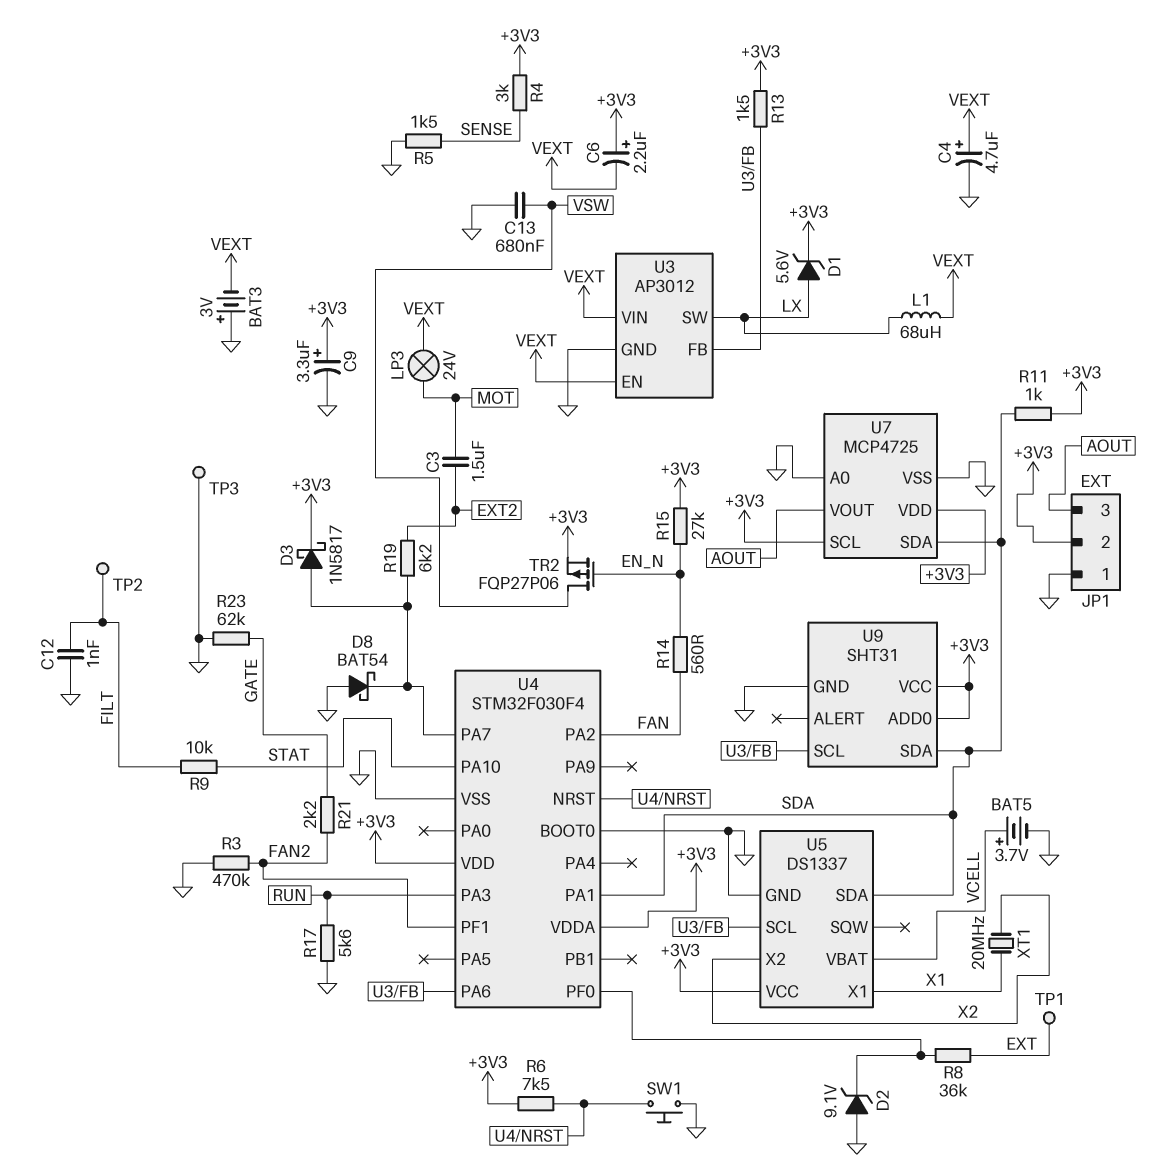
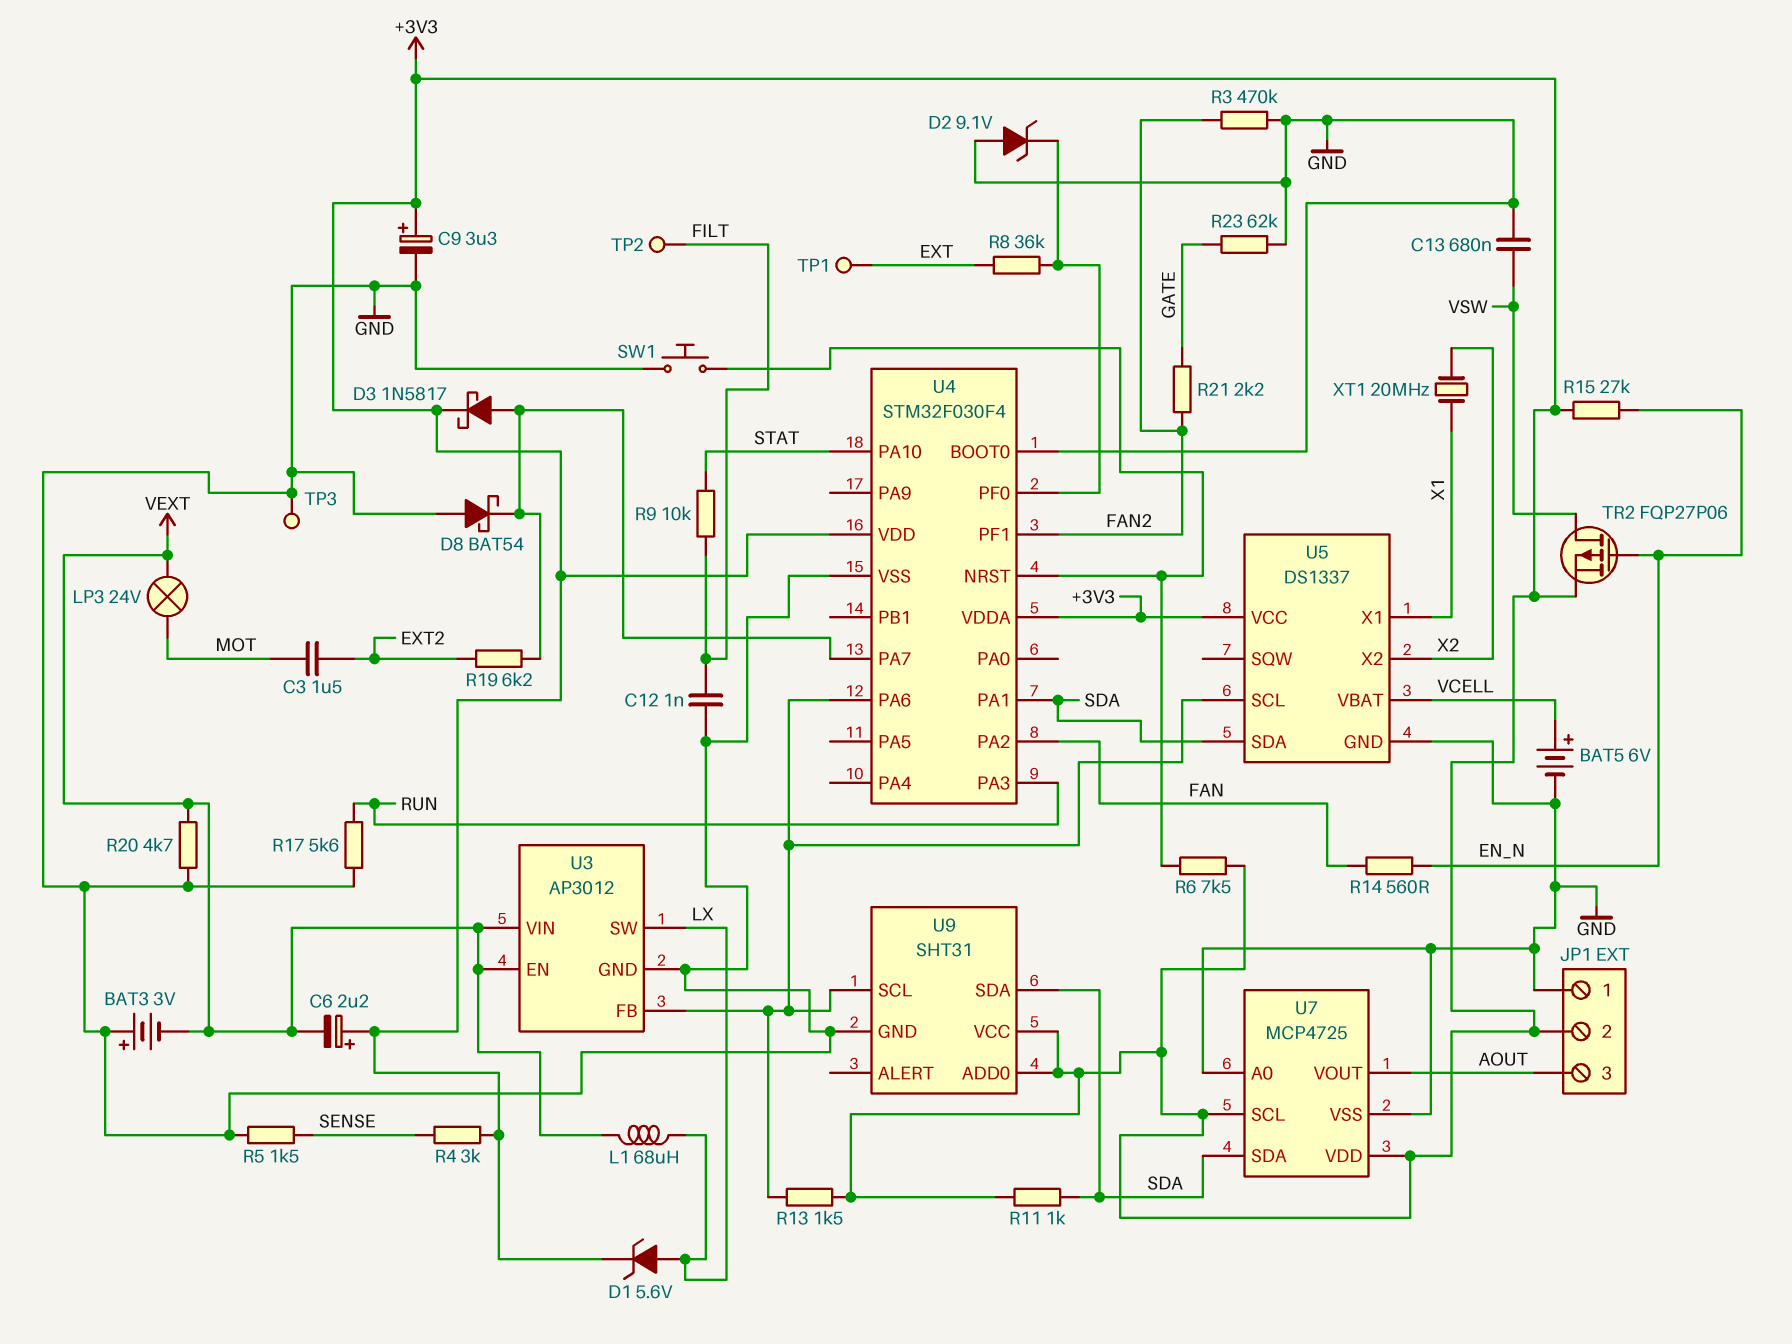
BAT5: 3.7V (plus VCELL, minus GND) -> 6V (plus VCELL, minus GND)
C4: 4.7uF (plus VEXT, minus GND) -> none
R20: none -> 4.7k (GND, VEXT)

